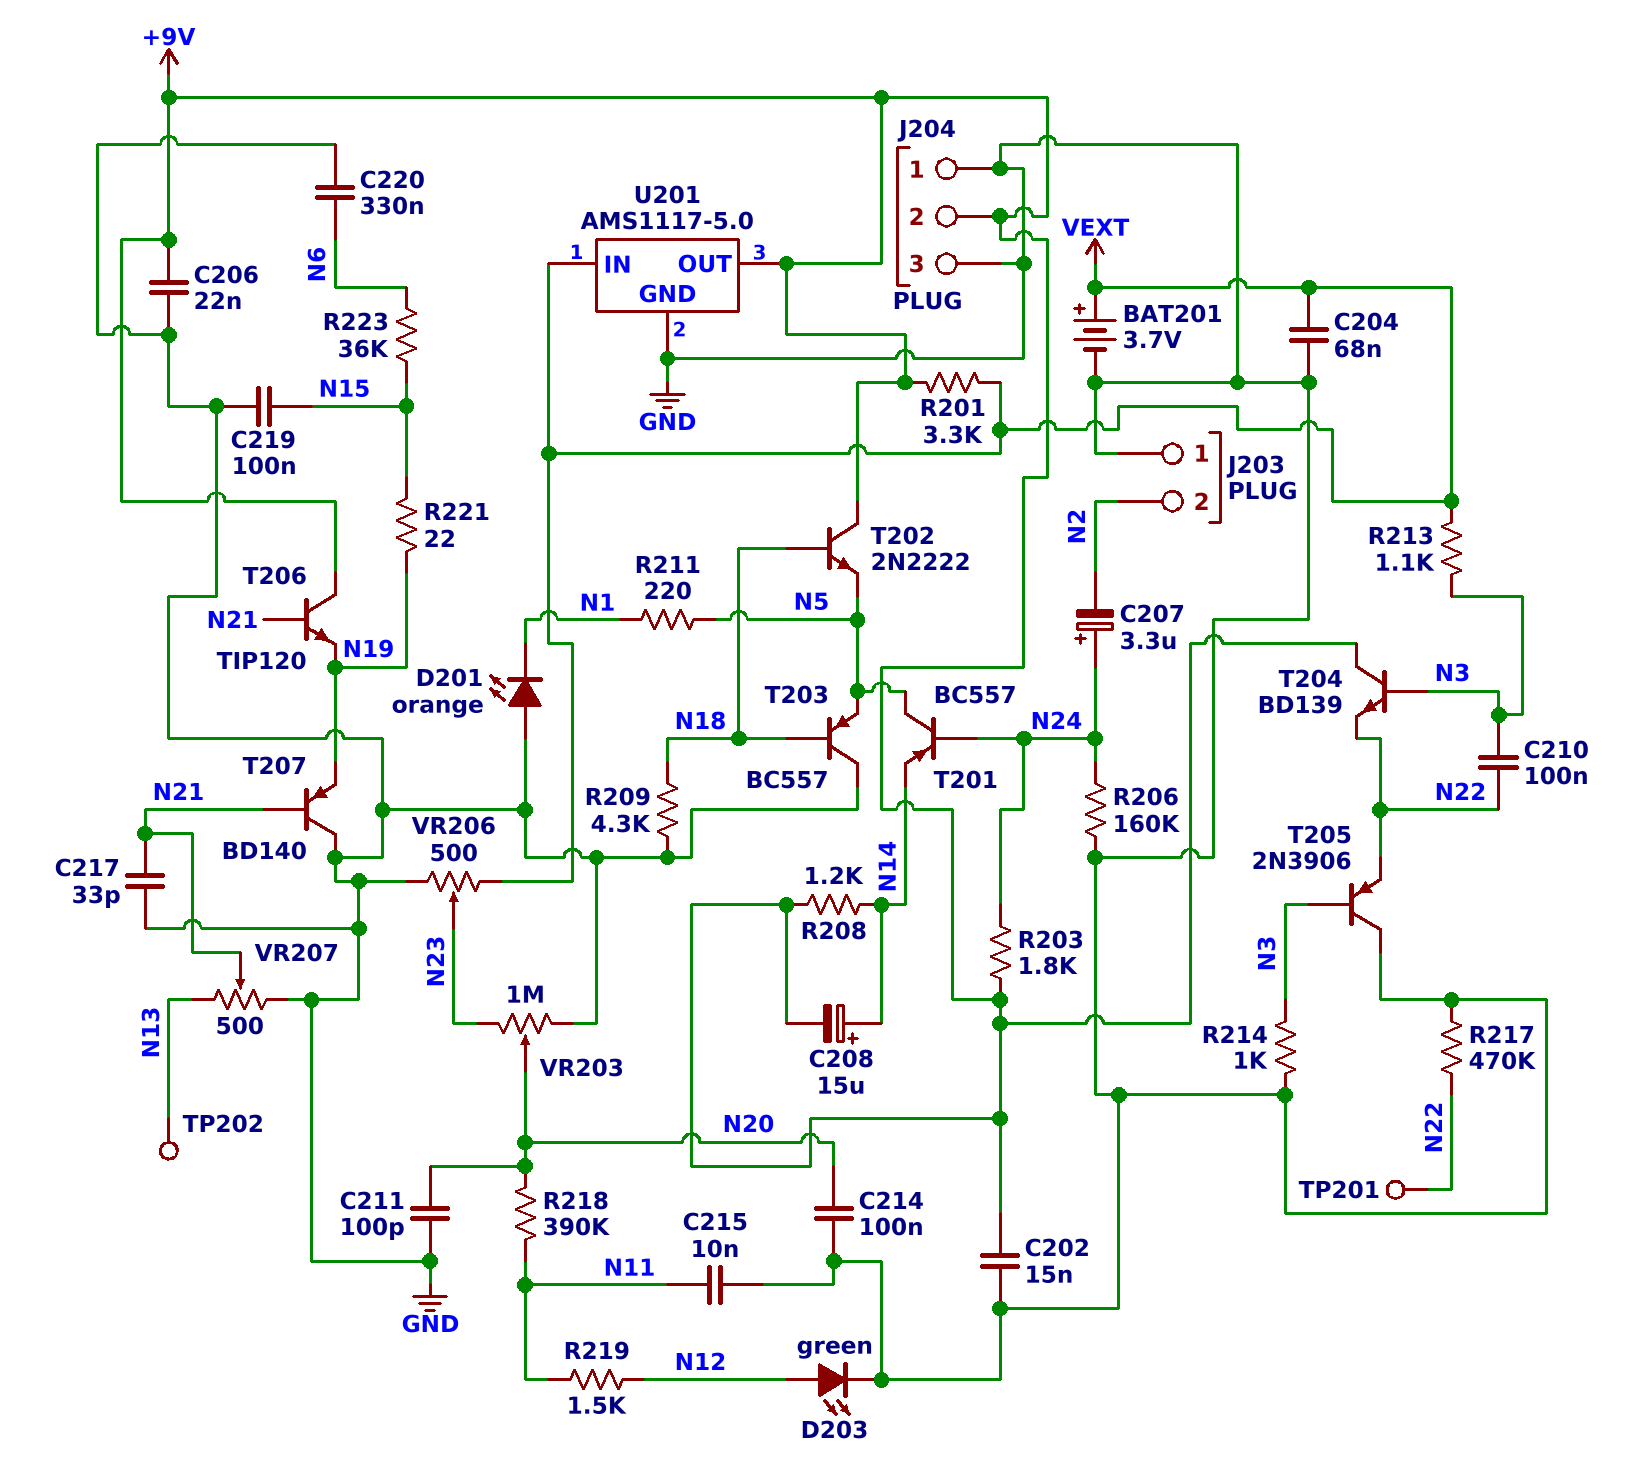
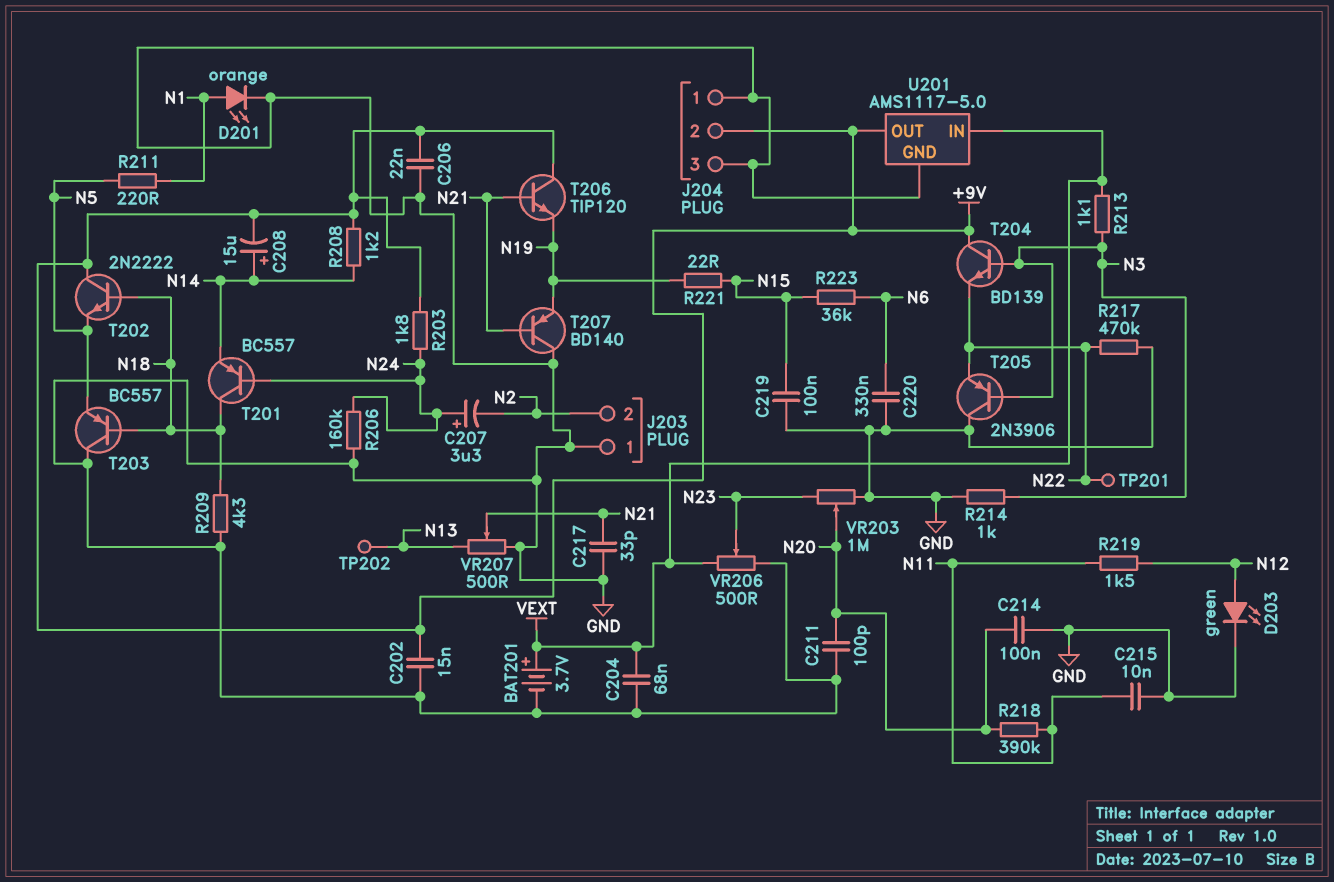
C210: 100nF (N3, N22) -> none
D201: LED orange (A GND, K N1) -> LED orange (A N1, K GND)
R201: 3.3k (+9V, VEXT) -> none
T201: PNP BC557 (B N24, C N5, E N14) -> PNP BC557 (B N24, C N18, E N14)

